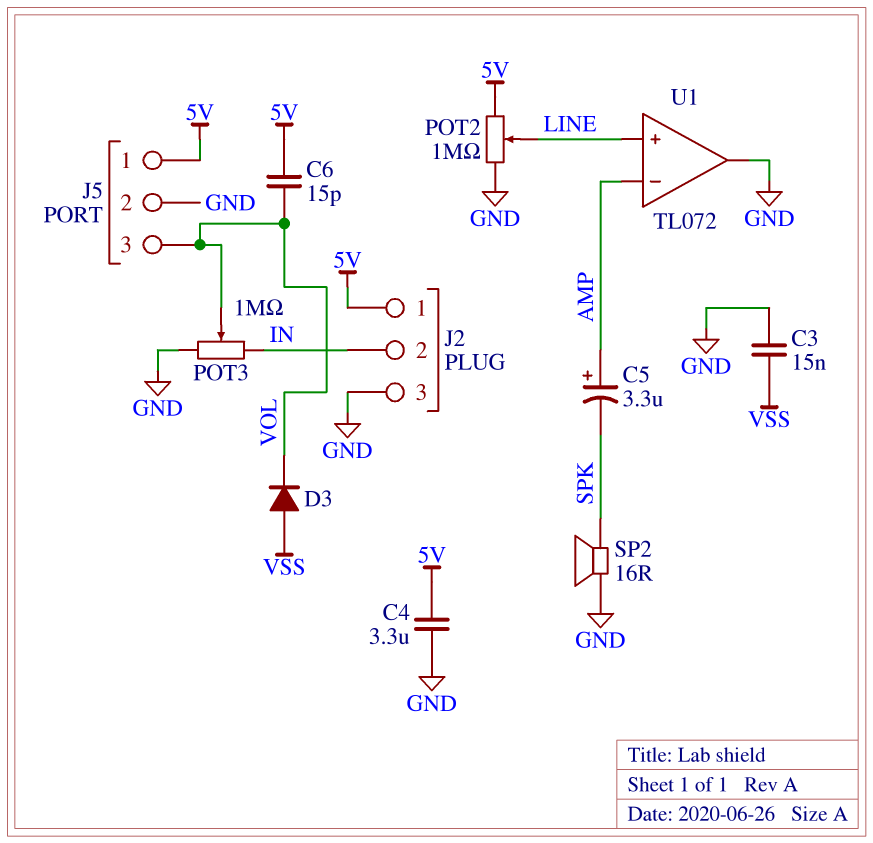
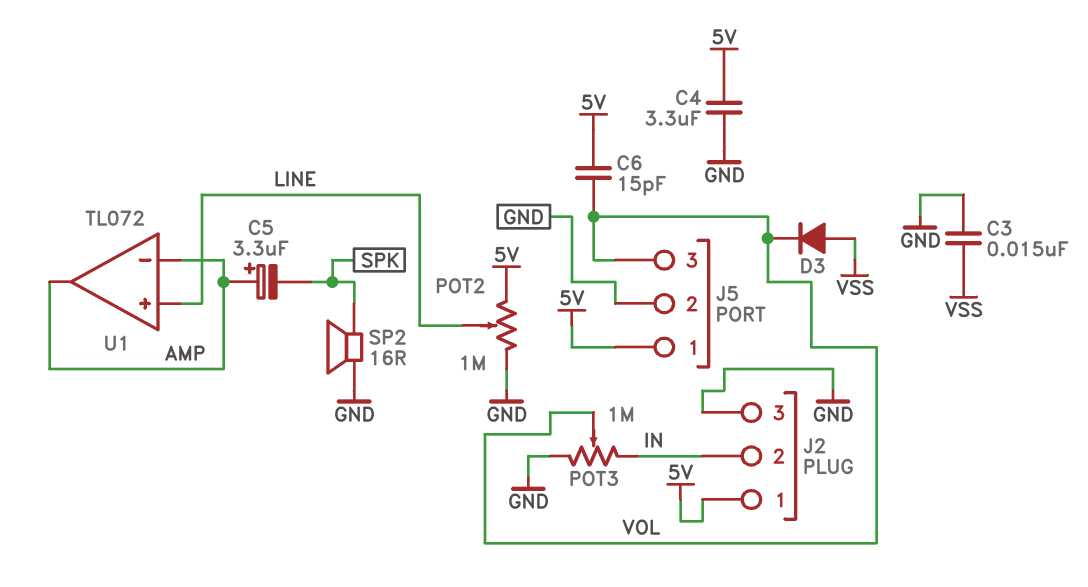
U1 pin out: GND -> AMP

